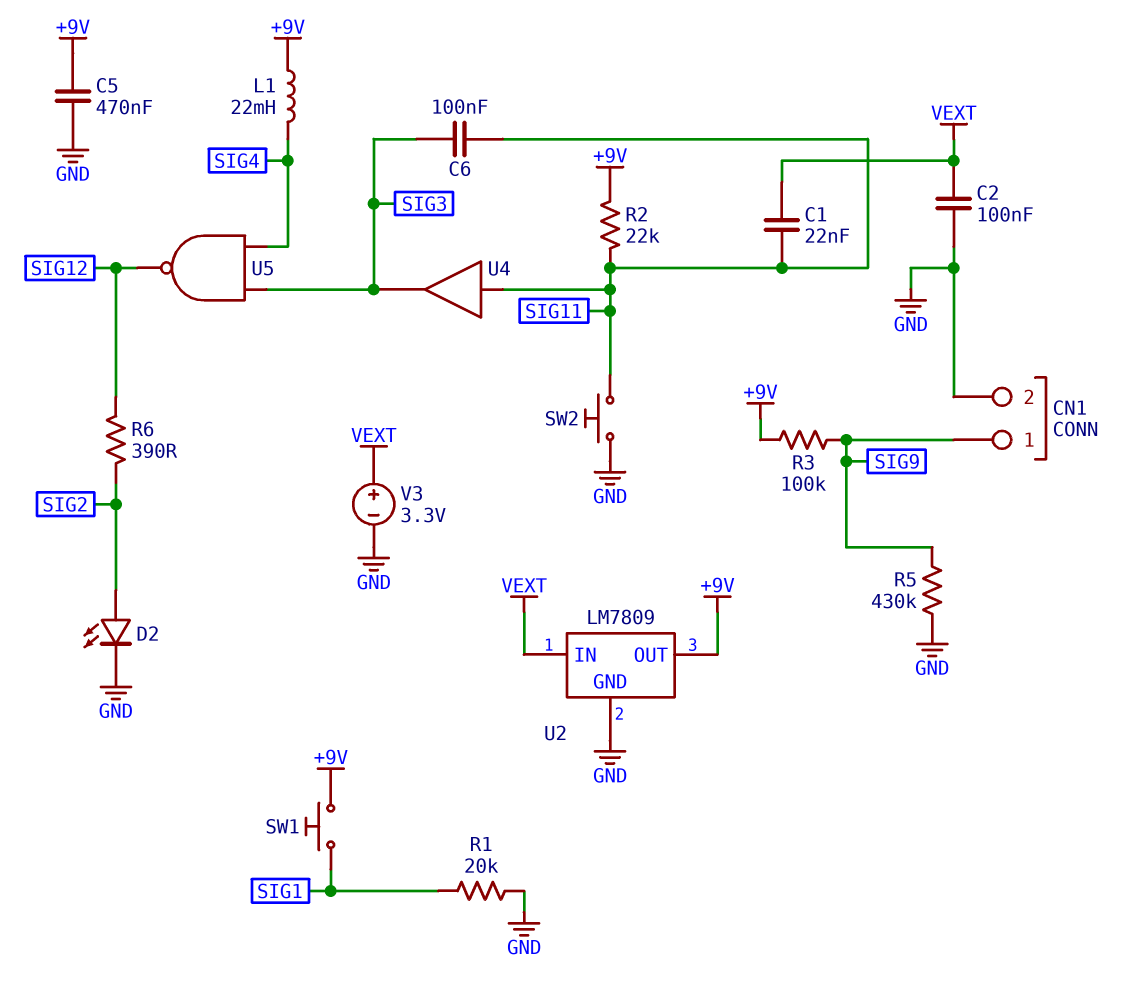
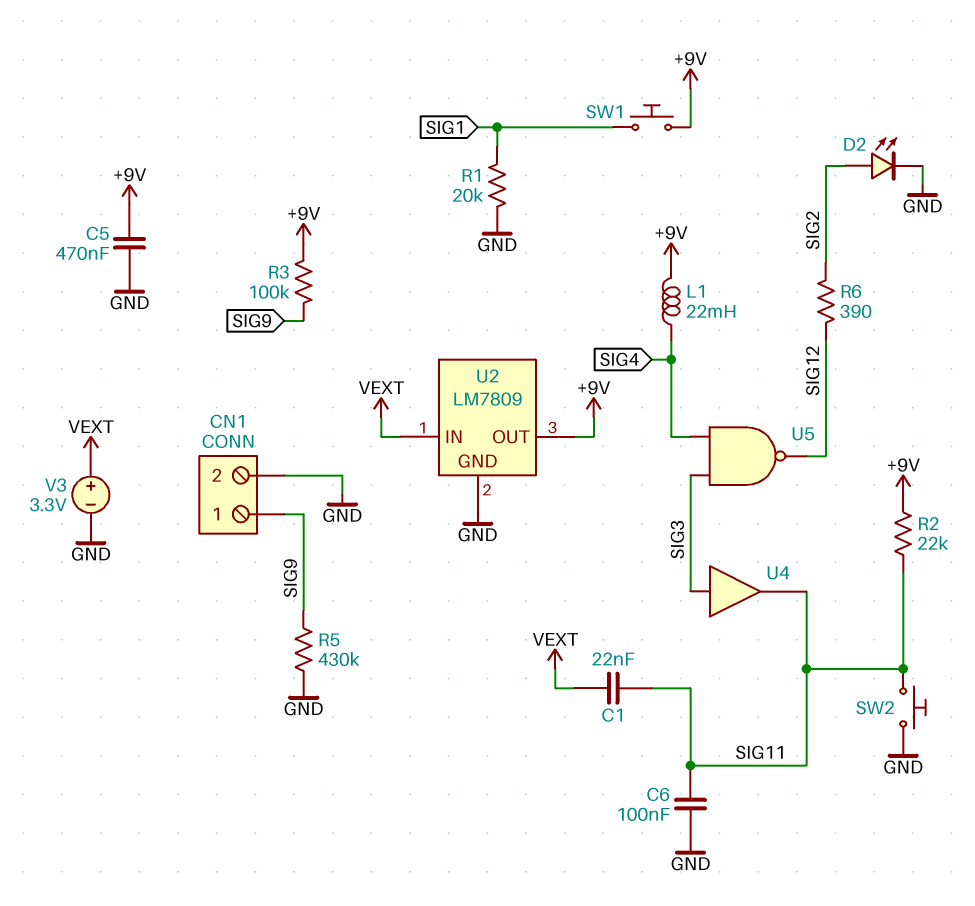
C2: 100nF (GND, VEXT) -> none
C6: 100nF (SIG3, SIG11) -> 100nF (GND, SIG11)
U4: buffer (in SIG11, out SIG3) -> buffer (in SIG3, out SIG11)

